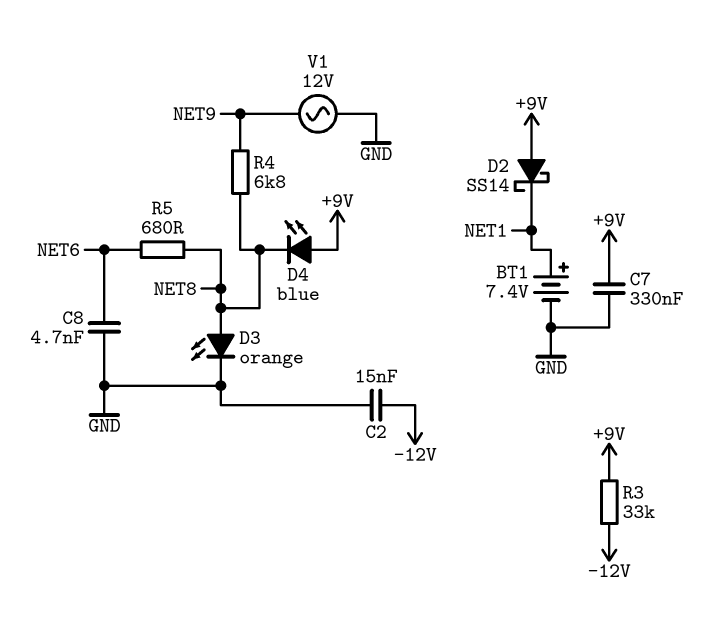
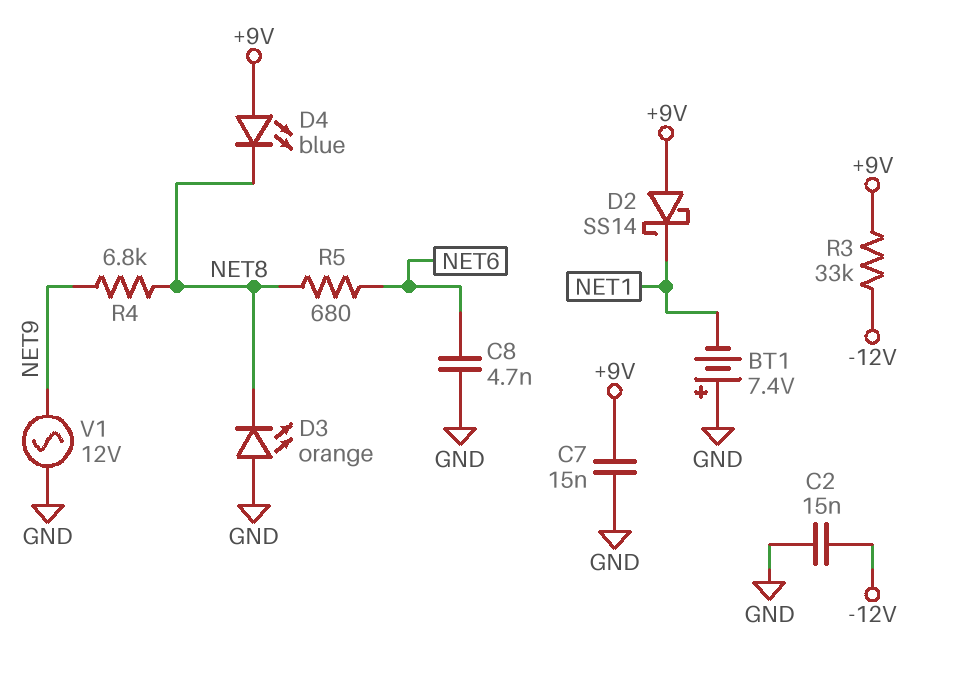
BT1: 7.4V (plus NET1, minus GND) -> 7.4V (plus GND, minus NET1)
C7: 330nF (+9V, GND) -> 15nF (+9V, GND)
D3: LED orange (A NET8, K GND) -> LED orange (A GND, K NET8)

